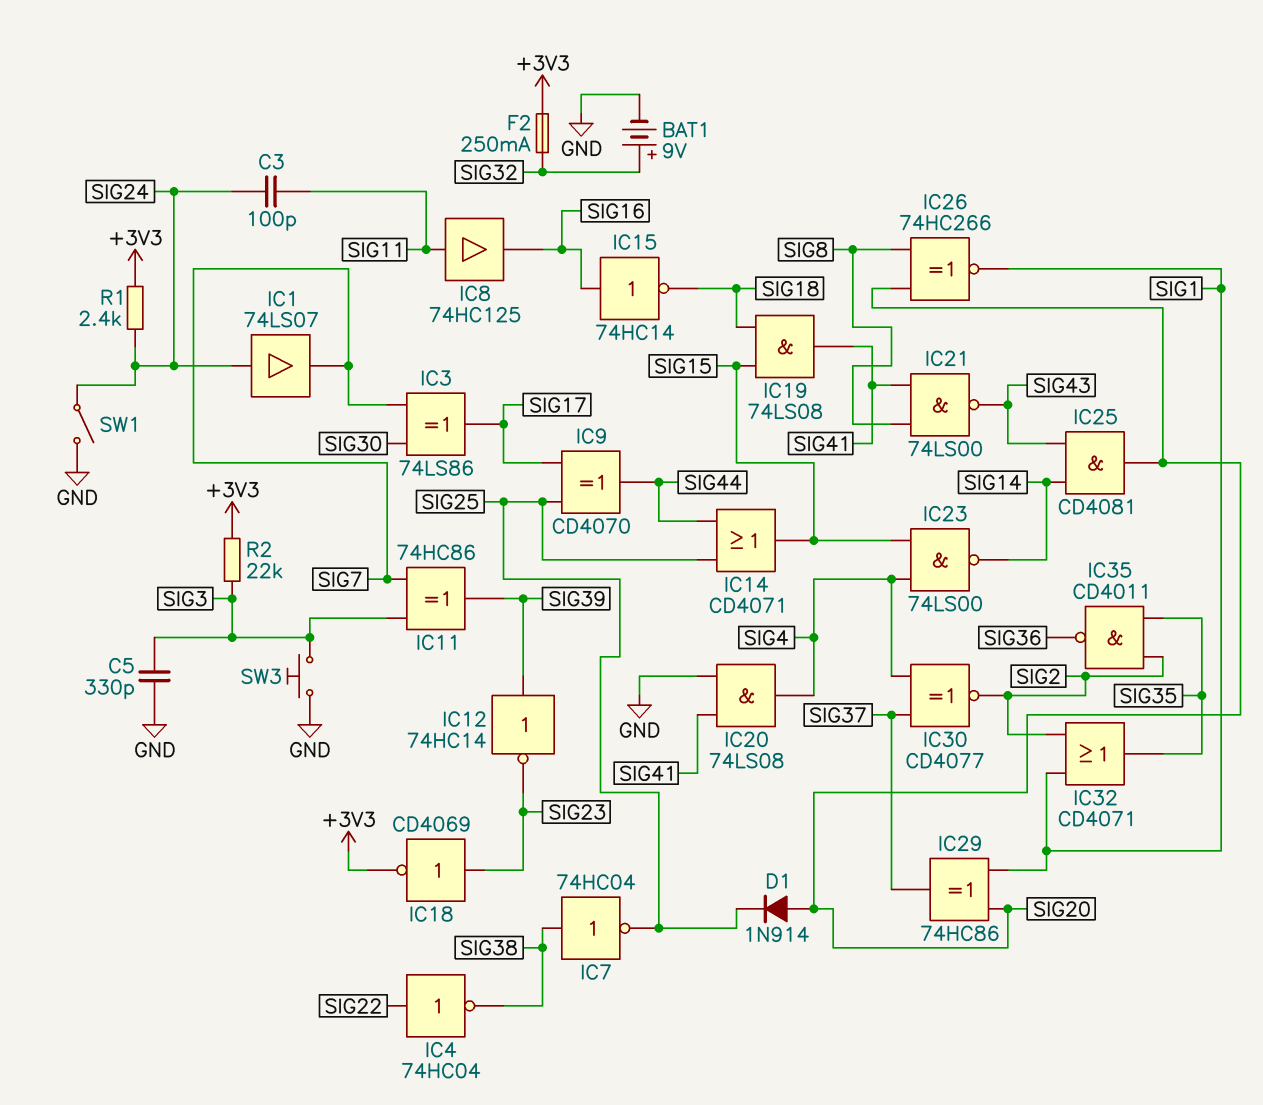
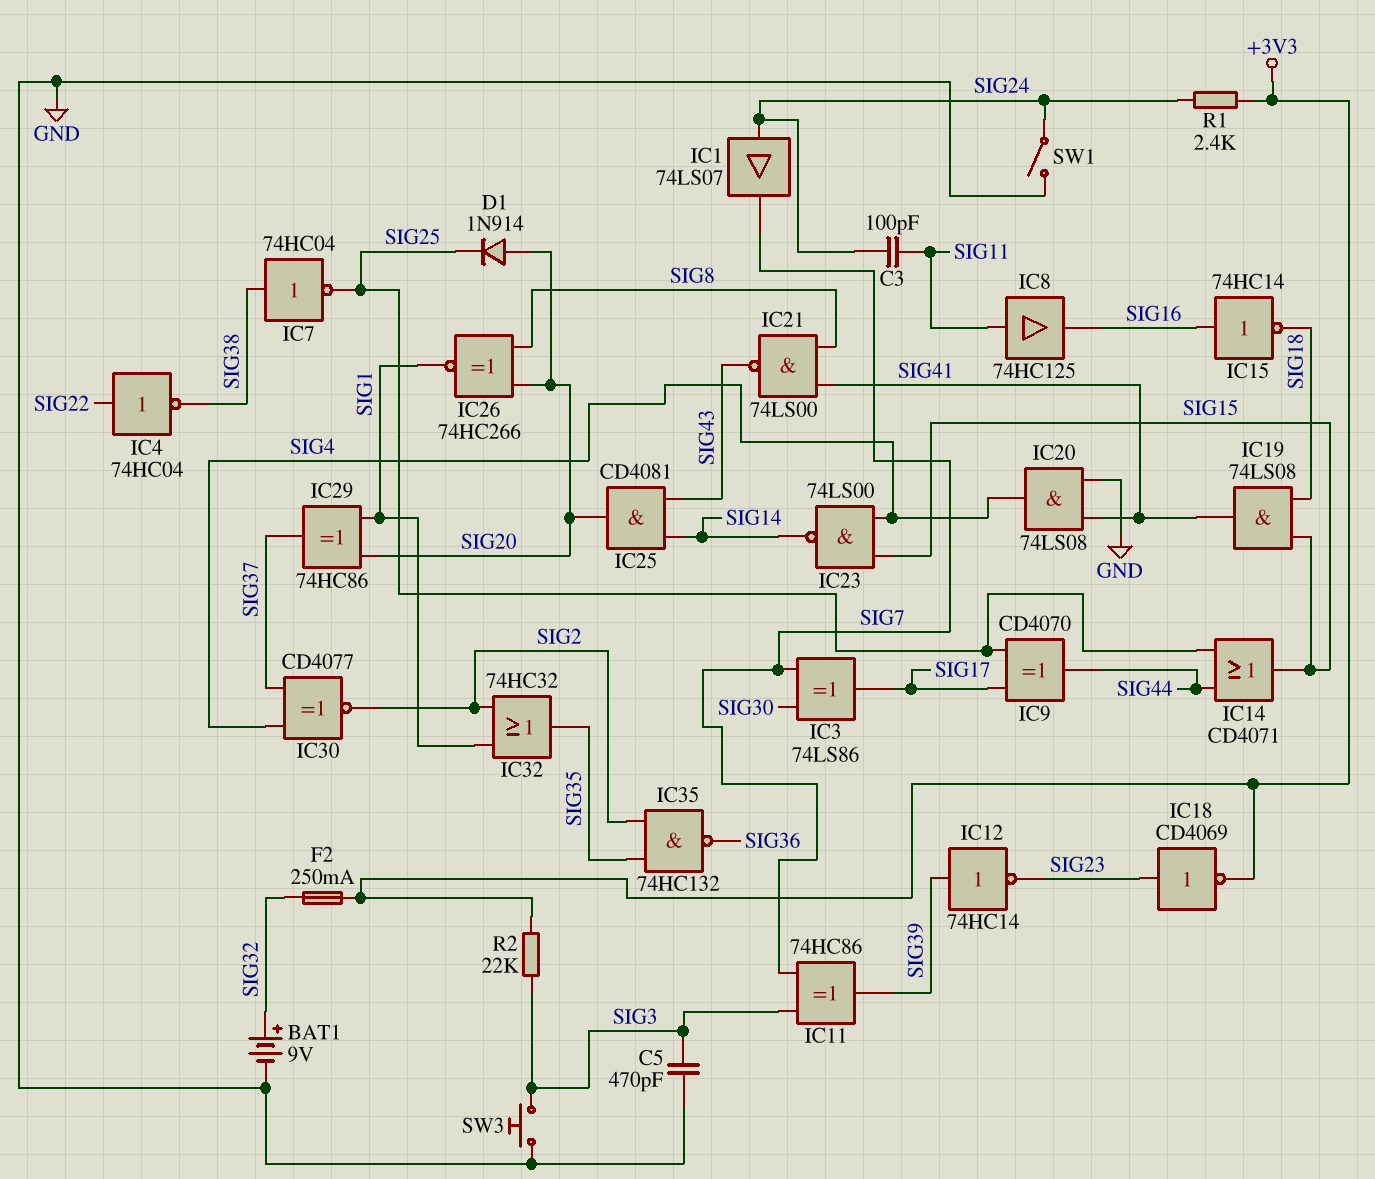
C5: 330pF (GND, SIG3) -> 470pF (GND, SIG3)
IC32: OR CD4071 (in SIG1, in SIG2, out SIG35) -> OR 74HC32 (in SIG1, in SIG2, out SIG35)
IC35: NAND CD4011 (in SIG2, in SIG35, out SIG36) -> NAND 74HC132 (in SIG2, in SIG35, out SIG36)

